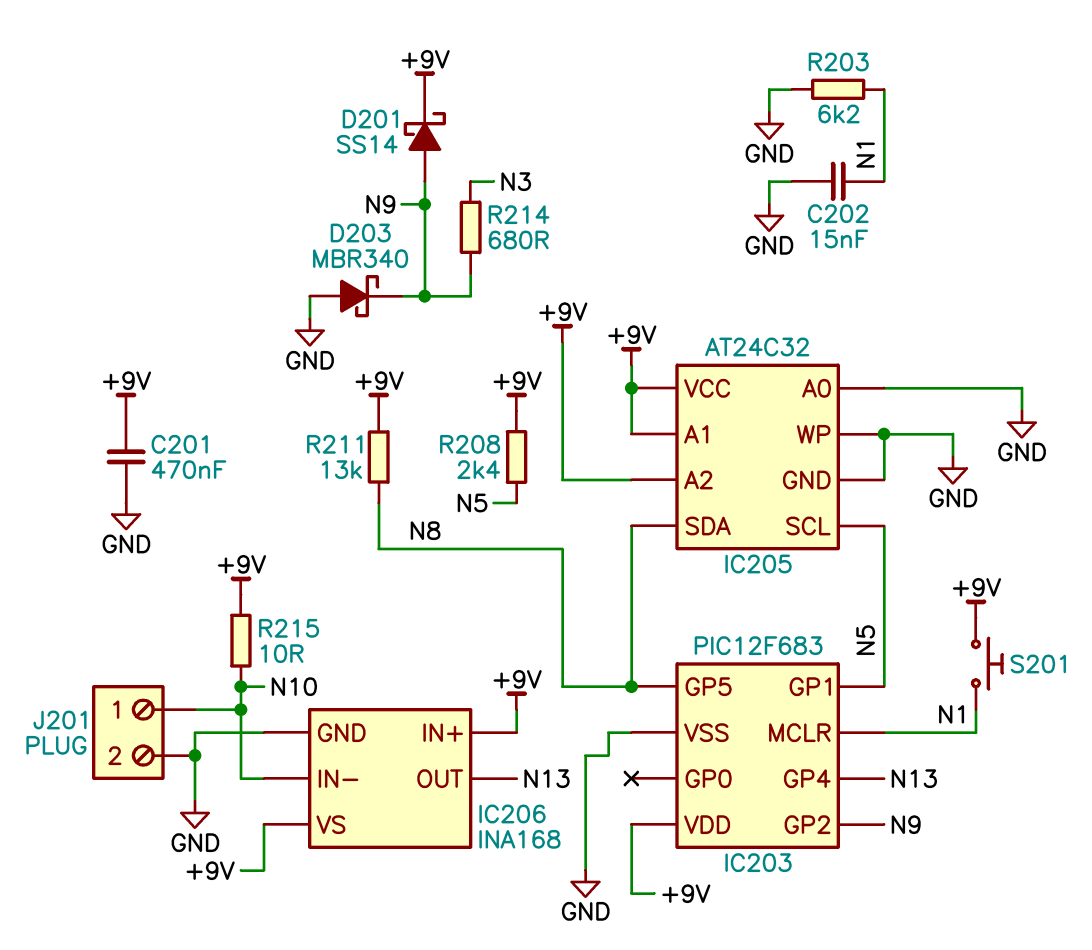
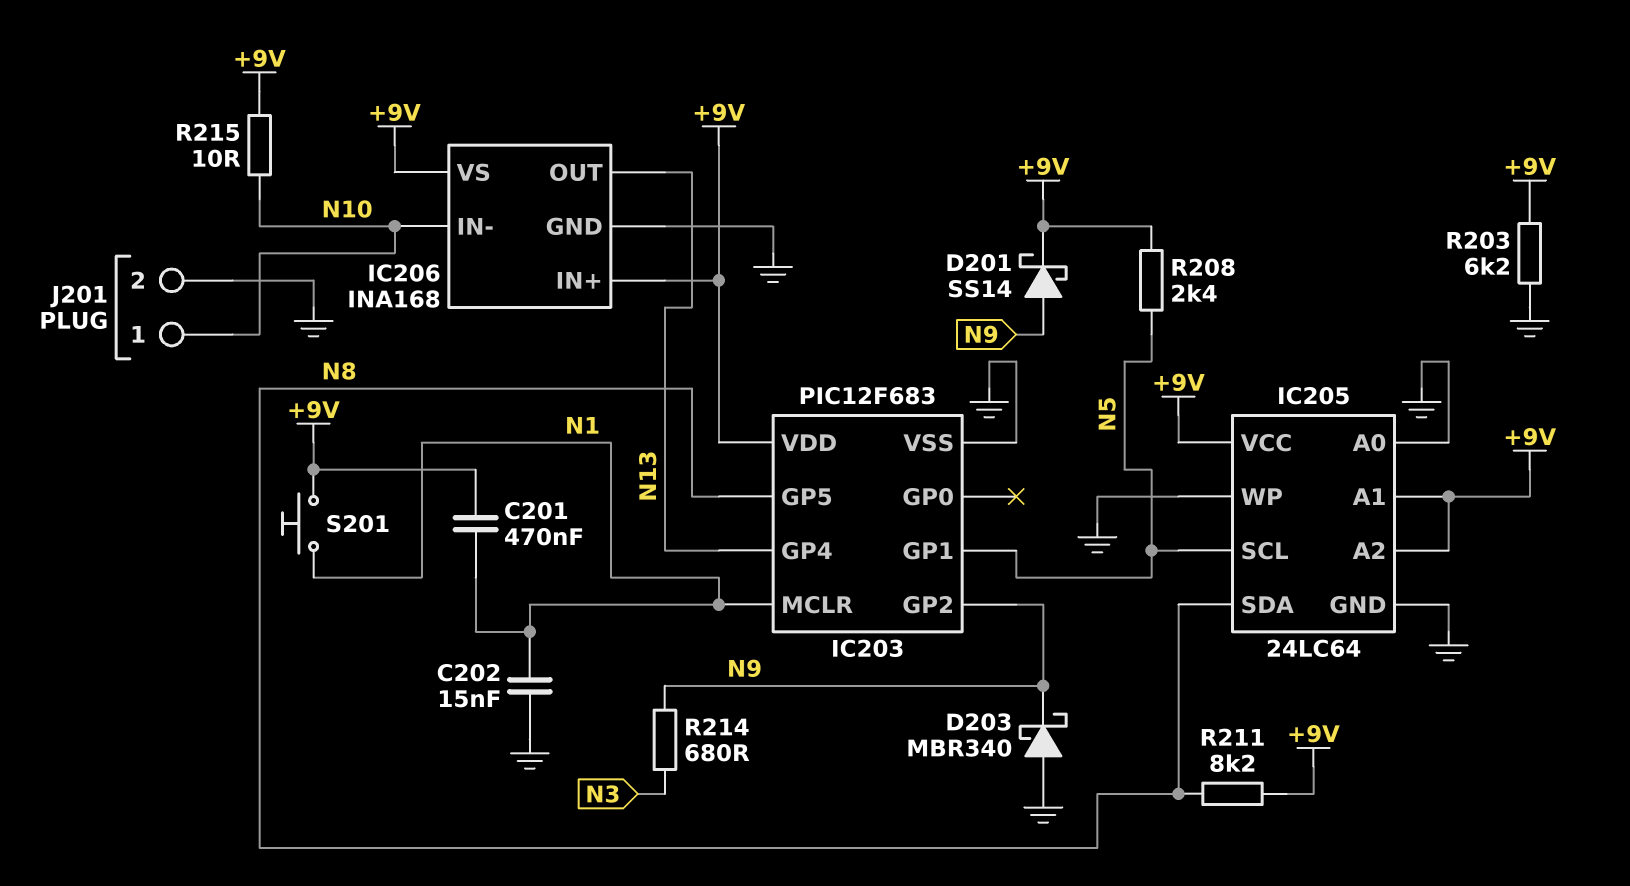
C201: 470nF (+9V, GND) -> 470nF (+9V, N1)
IC205: AT24C32 -> 24LC64
R203: 6.2k (GND, N1) -> 6.2k (+9V, GND)
R211: 13k (+9V, N8) -> 8.2k (+9V, N8)

